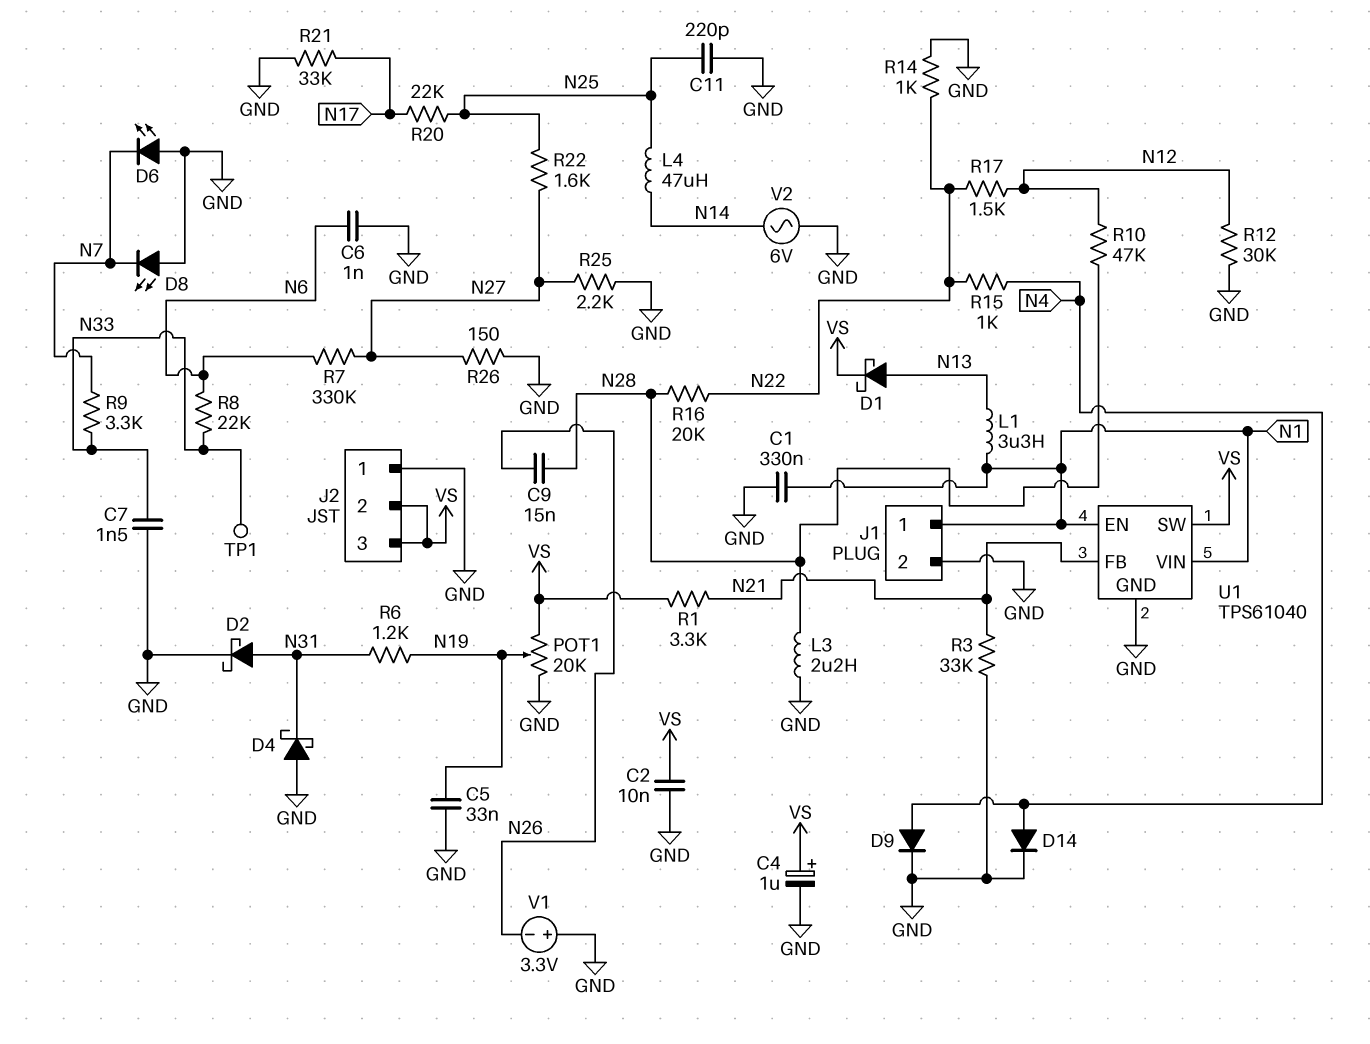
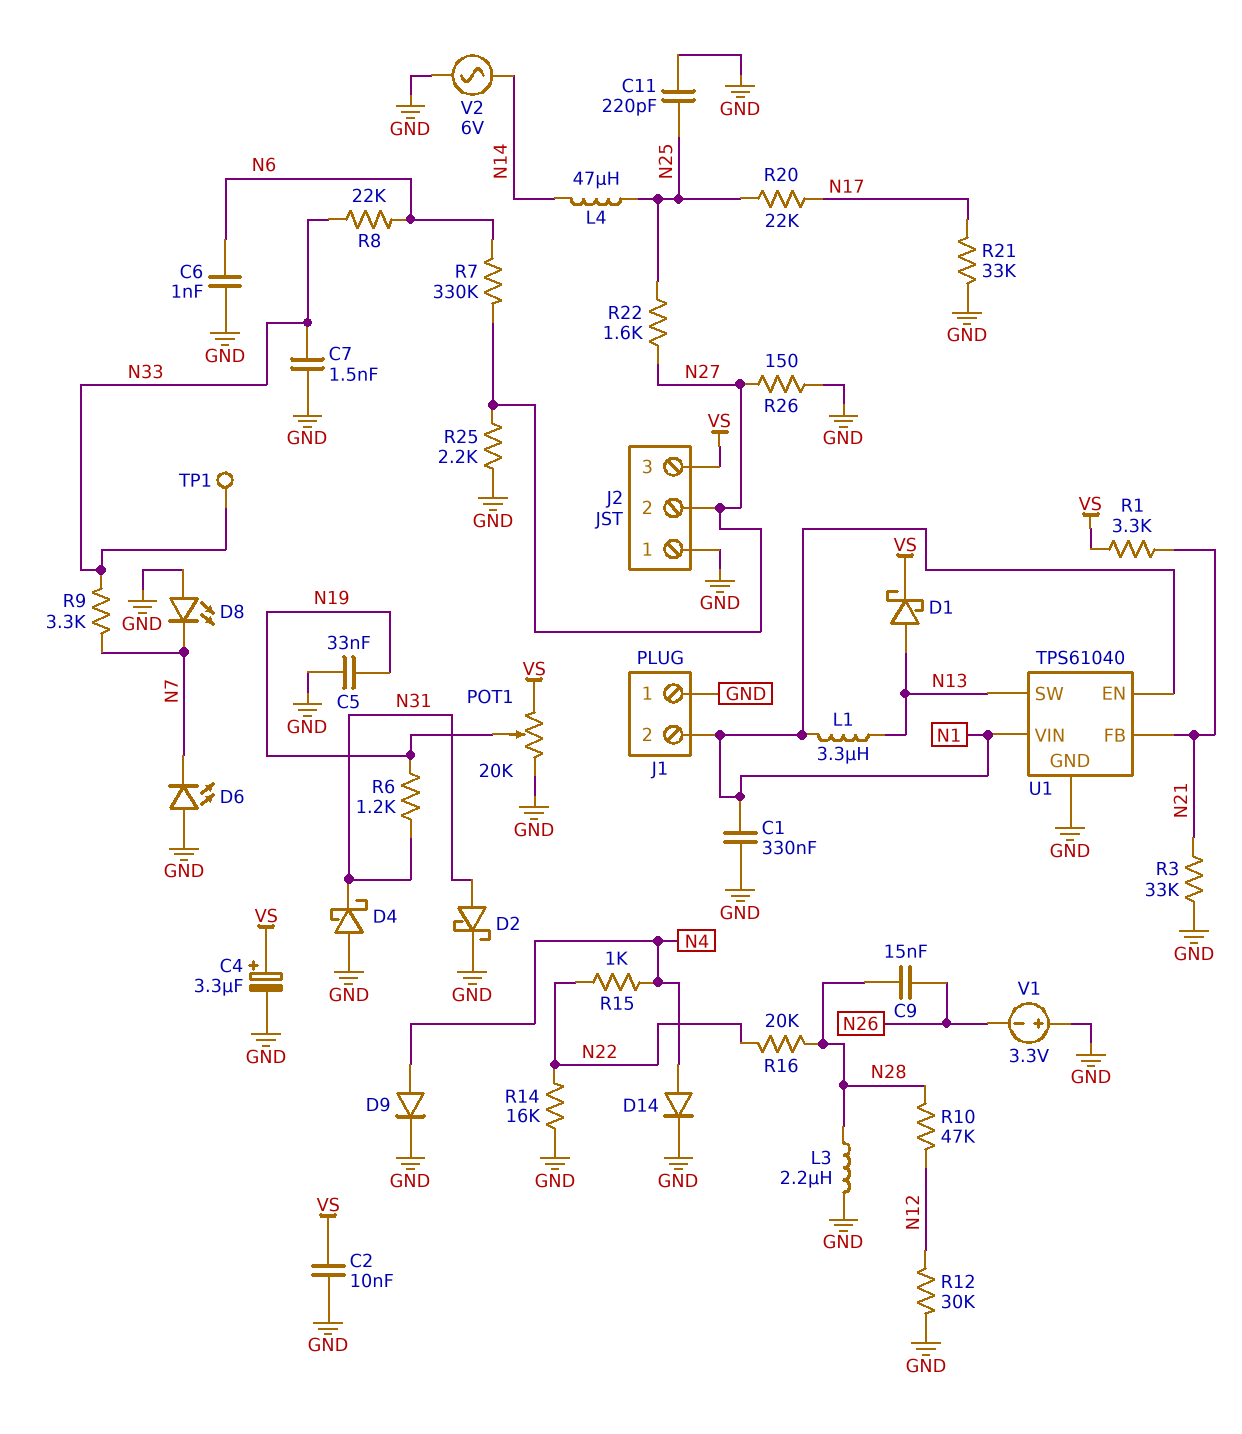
C4: 1uF (plus VS, minus GND) -> 3.3uF (plus VS, minus GND)
J1 pin 1: N1 -> GND
J1 pin 2: GND -> N1
J2 pin 2: VS -> N27
R14: 1k (GND, N22) -> 16k (GND, N22)
R17: 1.5k (N12, N22) -> none
U1 pin SW: VS -> N13

